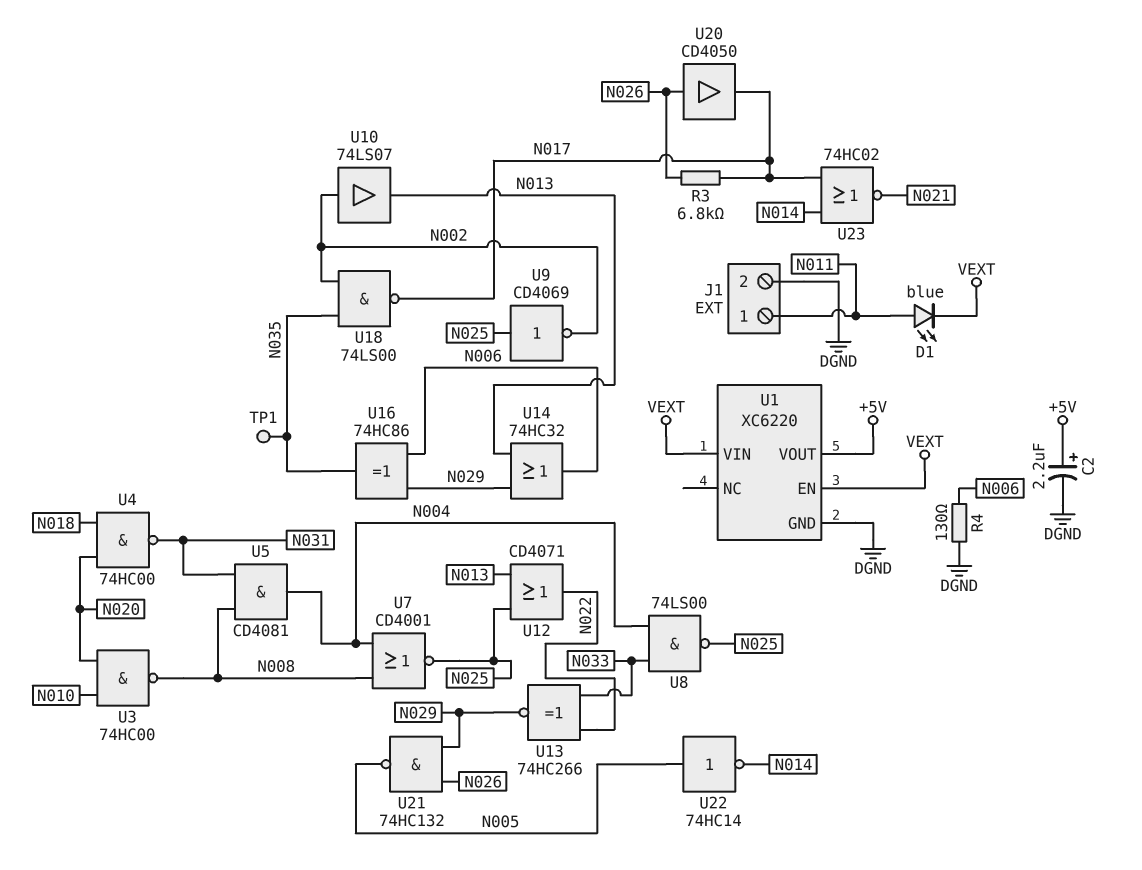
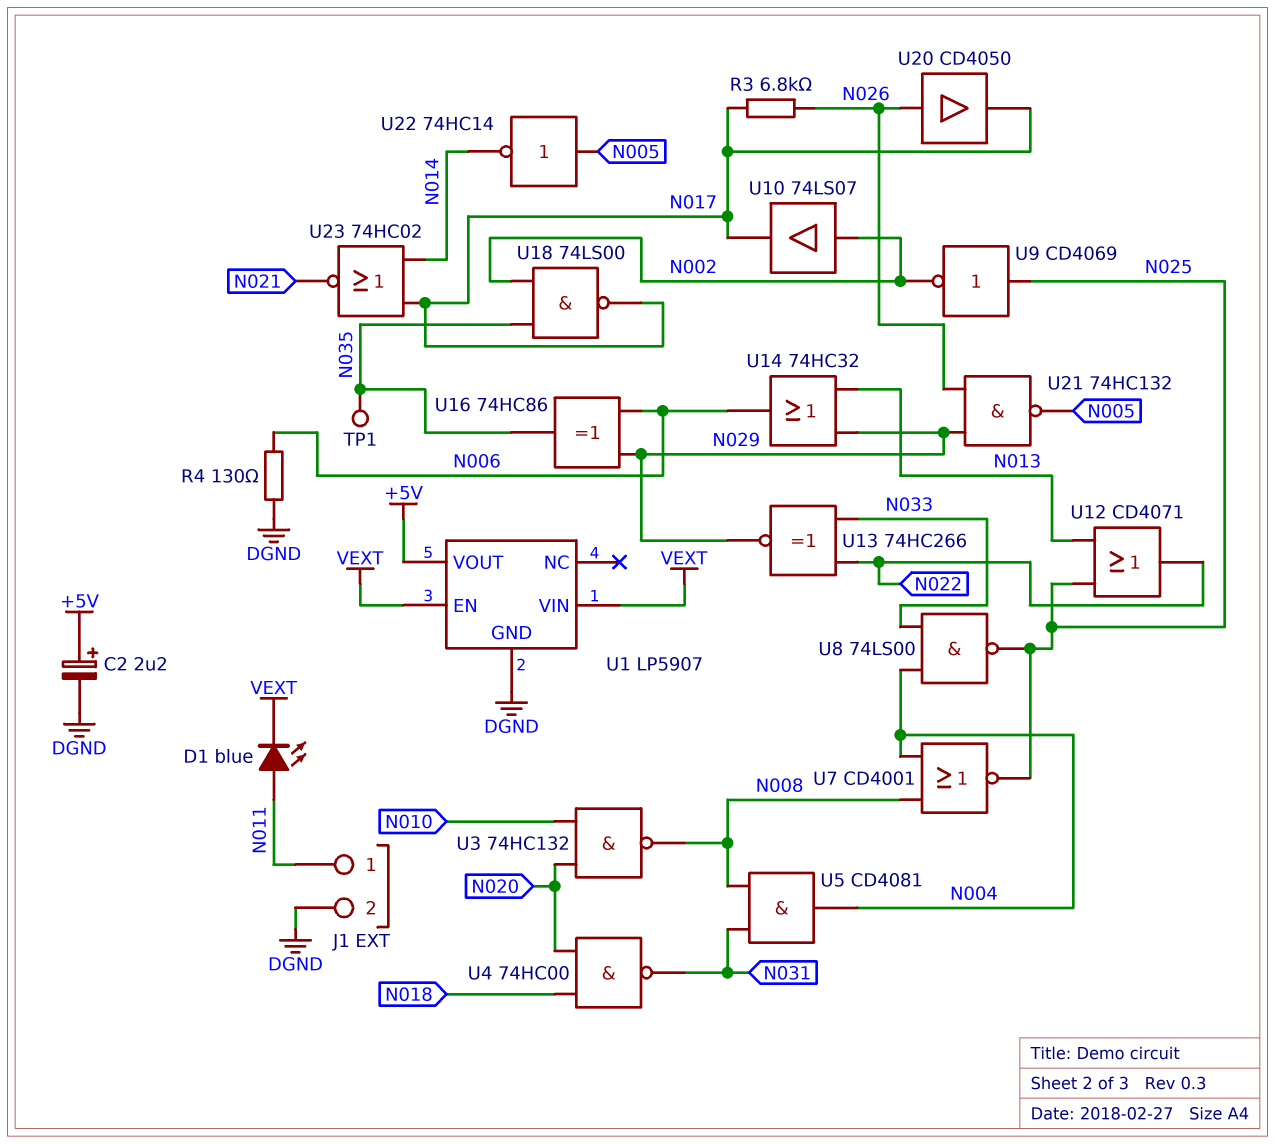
U1: XC6220 -> LP5907
U3: NAND 74HC00 (in N010, in N020, out N008) -> NAND 74HC132 (in N010, in N020, out N008)
U10: buffer 74LS07 (in N002, out N013) -> buffer 74LS07 (in N002, out N017)

